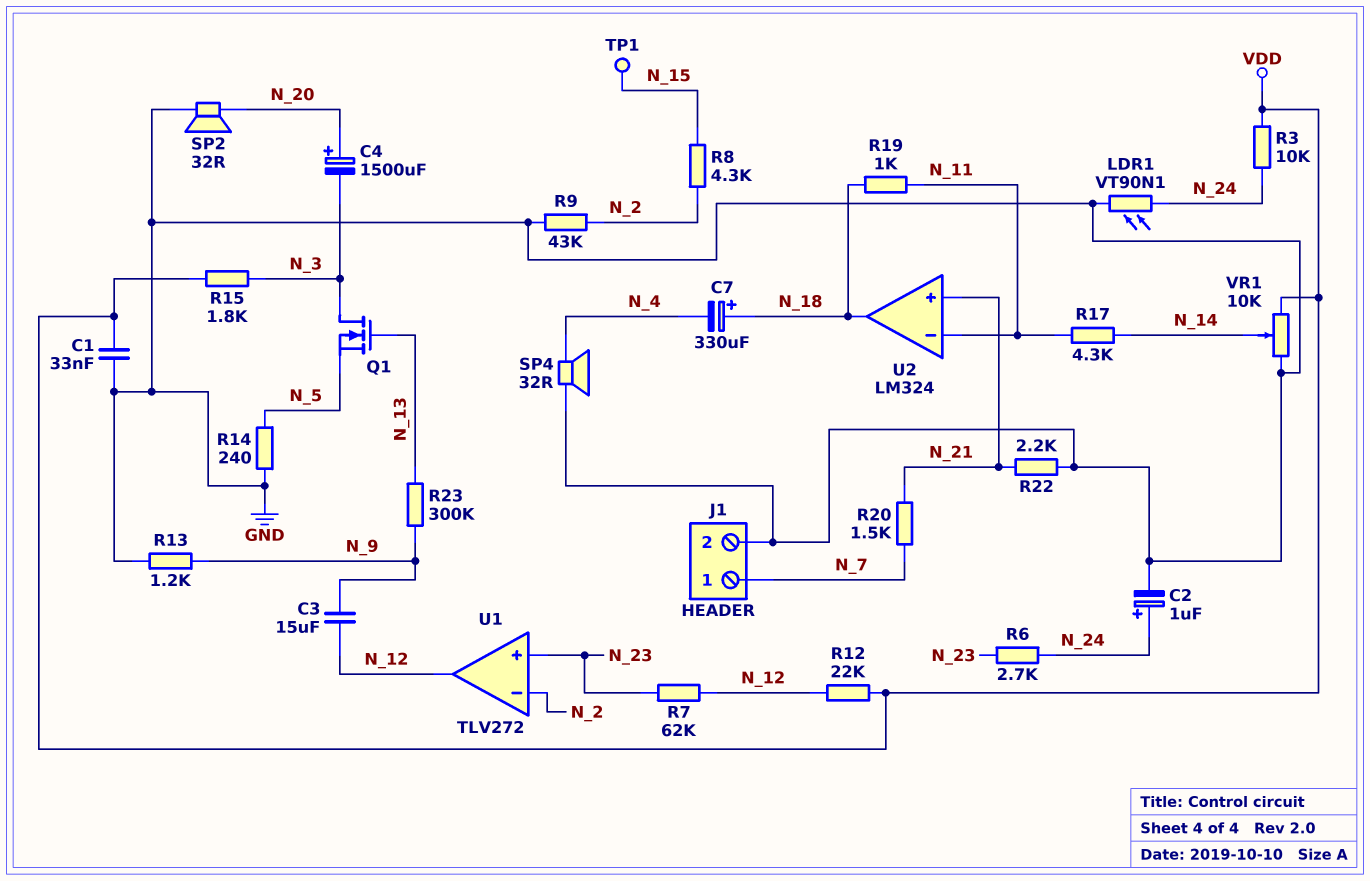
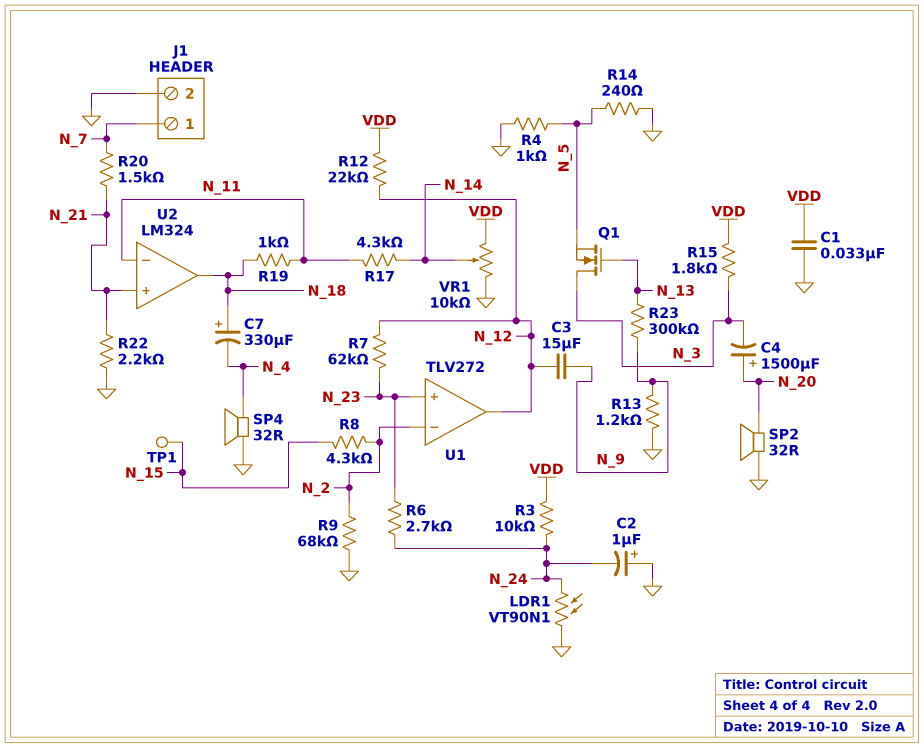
C2: 1uF (plus N_24, minus GND) -> 1uF (plus GND, minus N_24)
R4: none -> 1k (GND, N_5)
R9: 43k (GND, N_2) -> 68k (GND, N_2)

